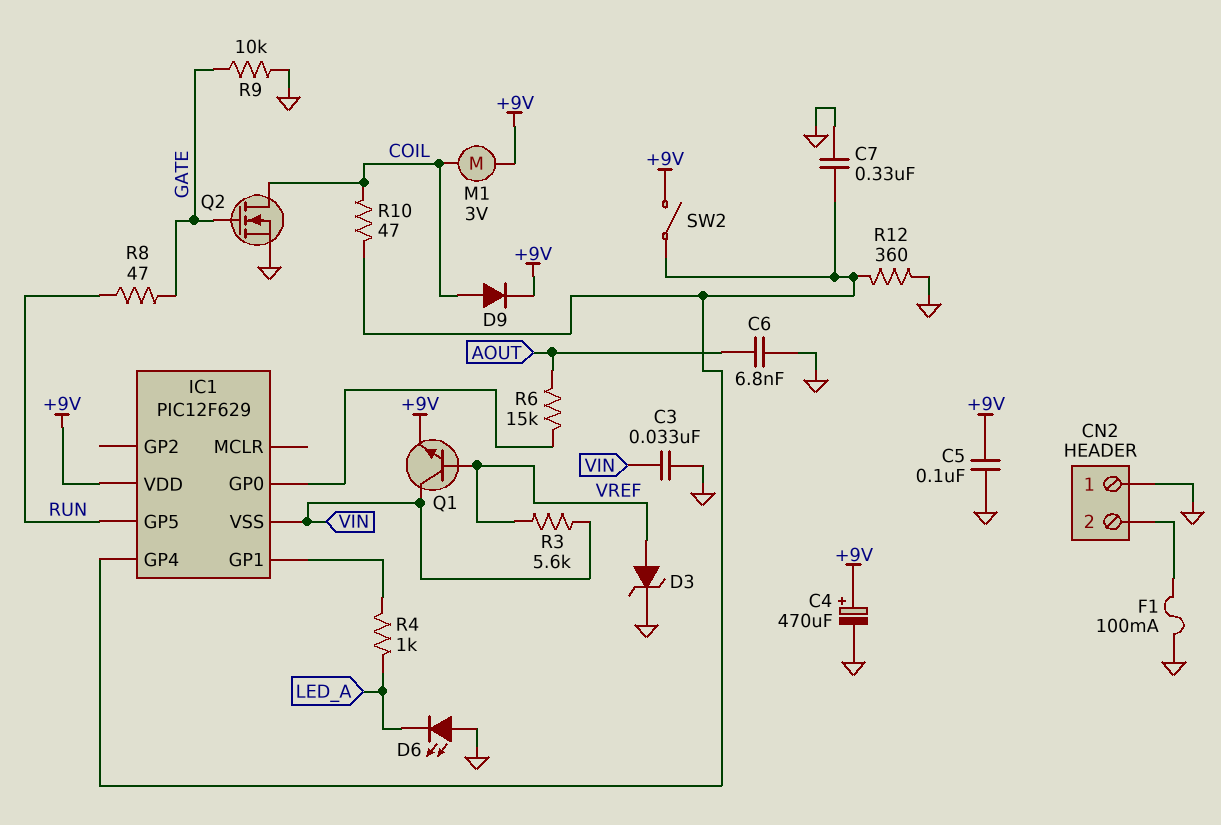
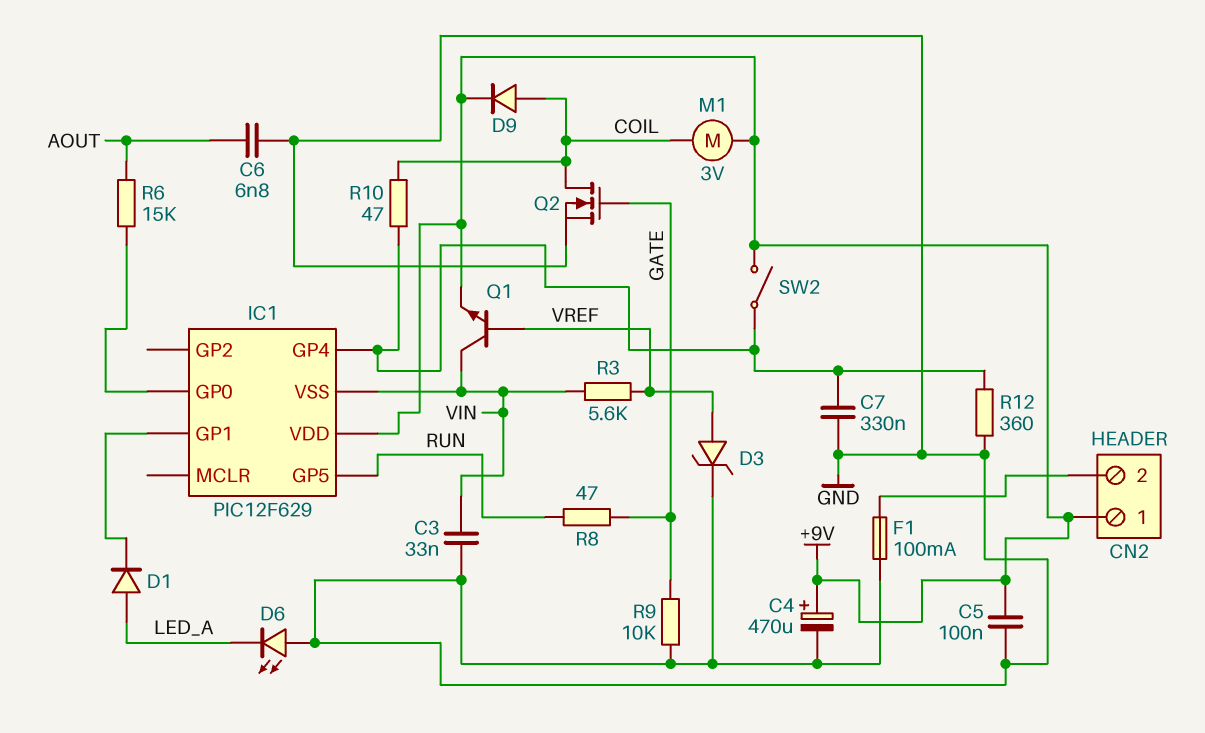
CN2 pin 1: GND -> +9V
D1: none -> diode (A LED_A, K IC1/GP1)
R4: 1k (IC1/GP1, LED_A) -> none

